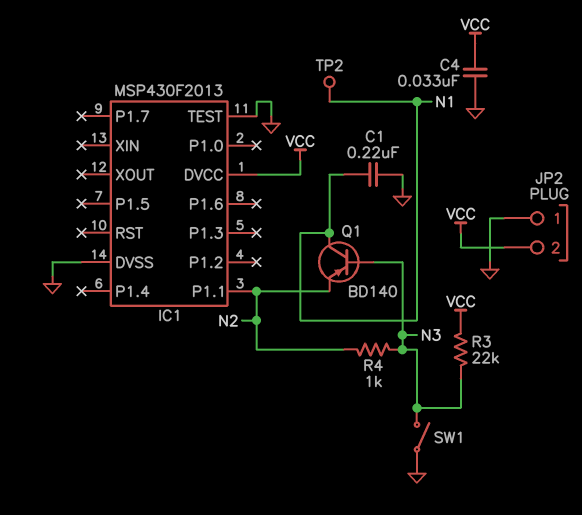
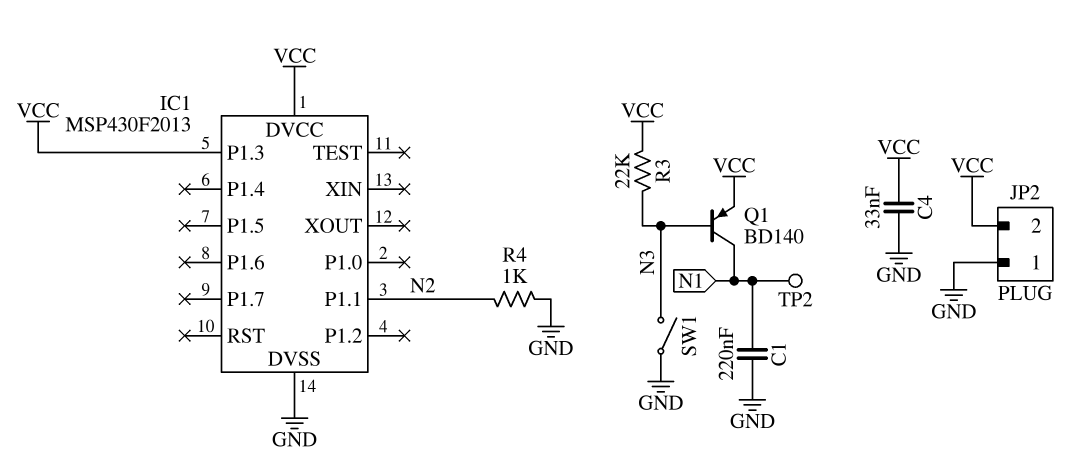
IC1 pin P1.3: none -> VCC
IC1 pin TEST: GND -> none
Q1: PNP BD140 (B N3, C N1, E N2) -> PNP BD140 (B N3, C N1, E VCC)
R4: 1k (N2, N3) -> 1k (GND, N2)

